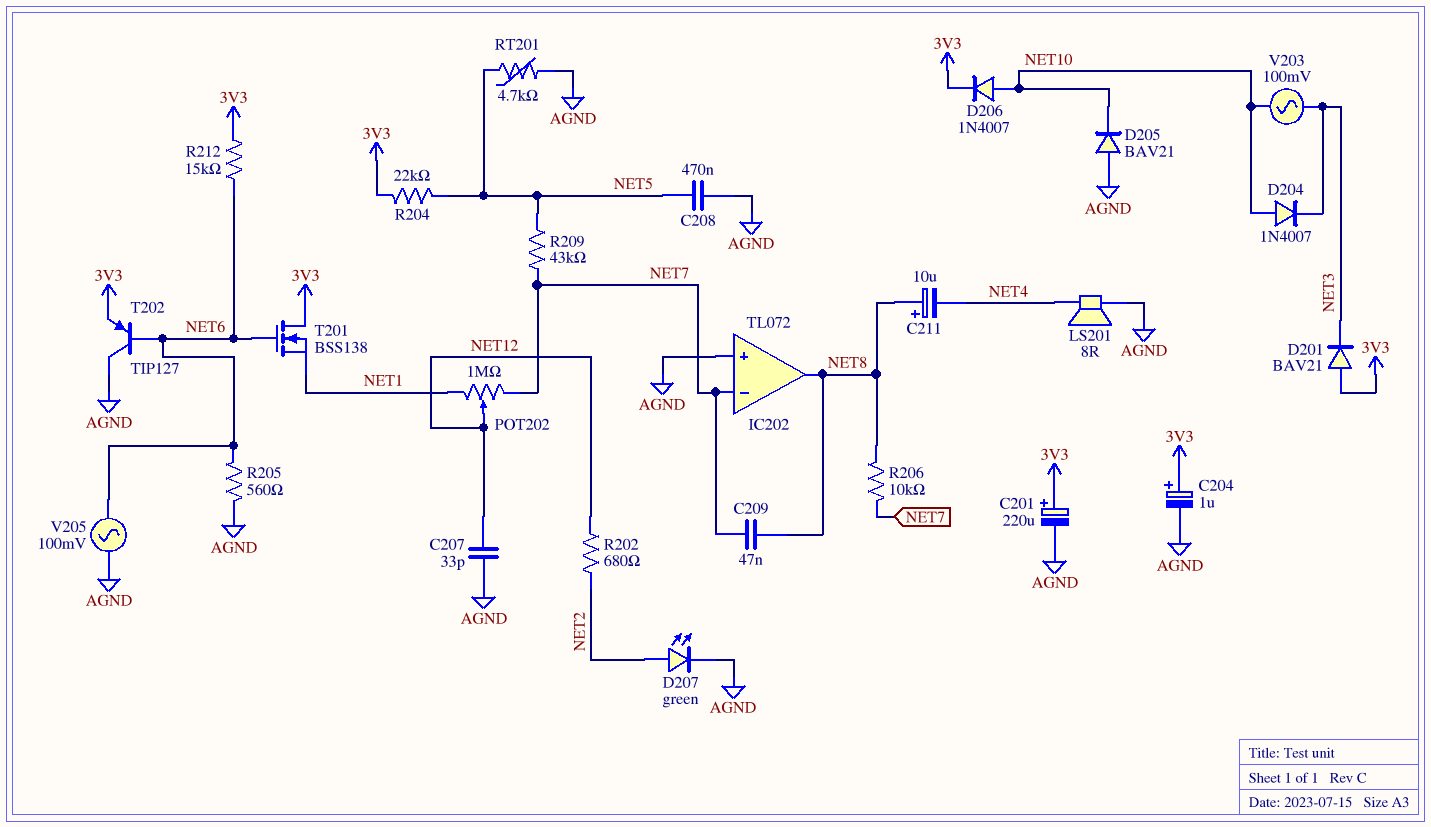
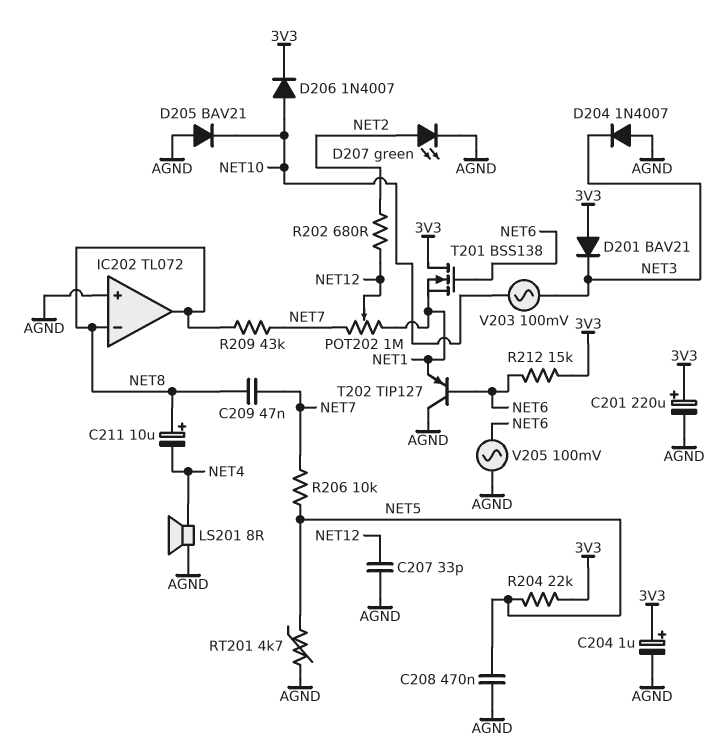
D204: diode 1N4007 (A NET10, K NET3) -> diode 1N4007 (A AGND, K NET3)
IC202 pin in-: NET7 -> NET8
R205: 560 (AGND, NET6) -> none
R206: 10k (NET7, NET8) -> 10k (NET5, NET7)
R209: 43k (NET5, NET7) -> 43k (NET7, NET8)
T202: PNP TIP127 (B NET6, C AGND, E 3V3) -> PNP TIP127 (B NET6, C AGND, E NET1)

